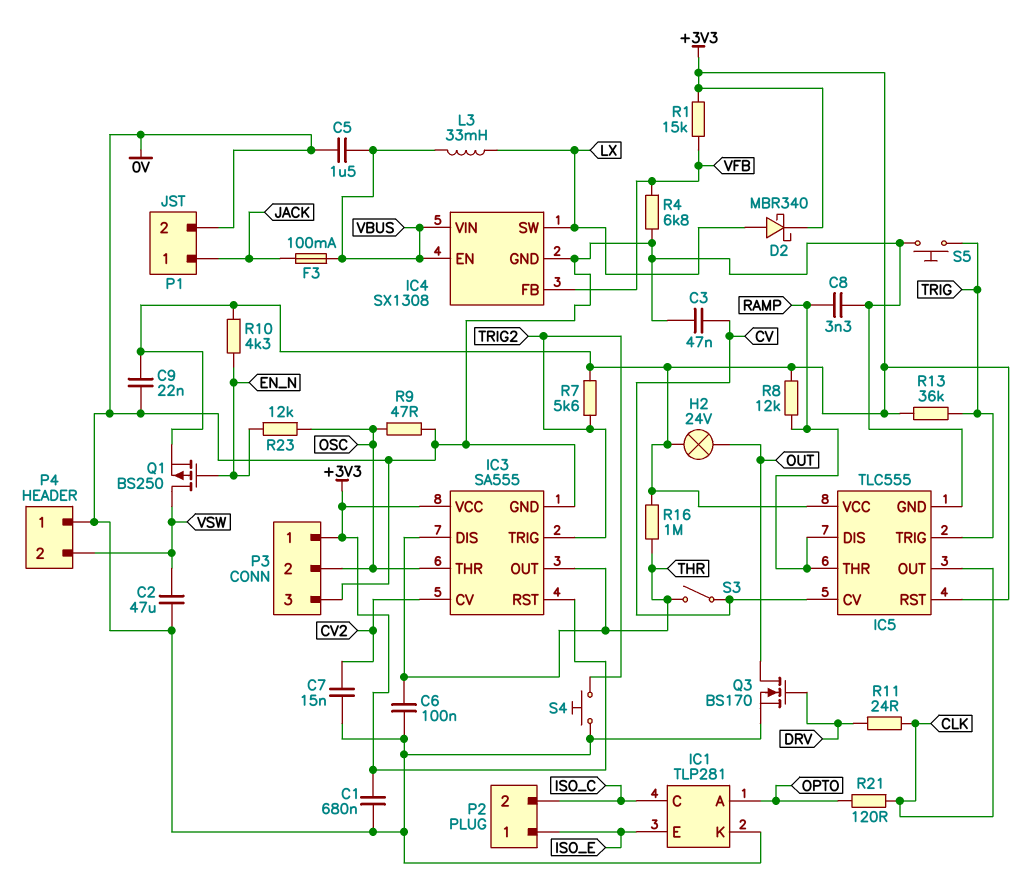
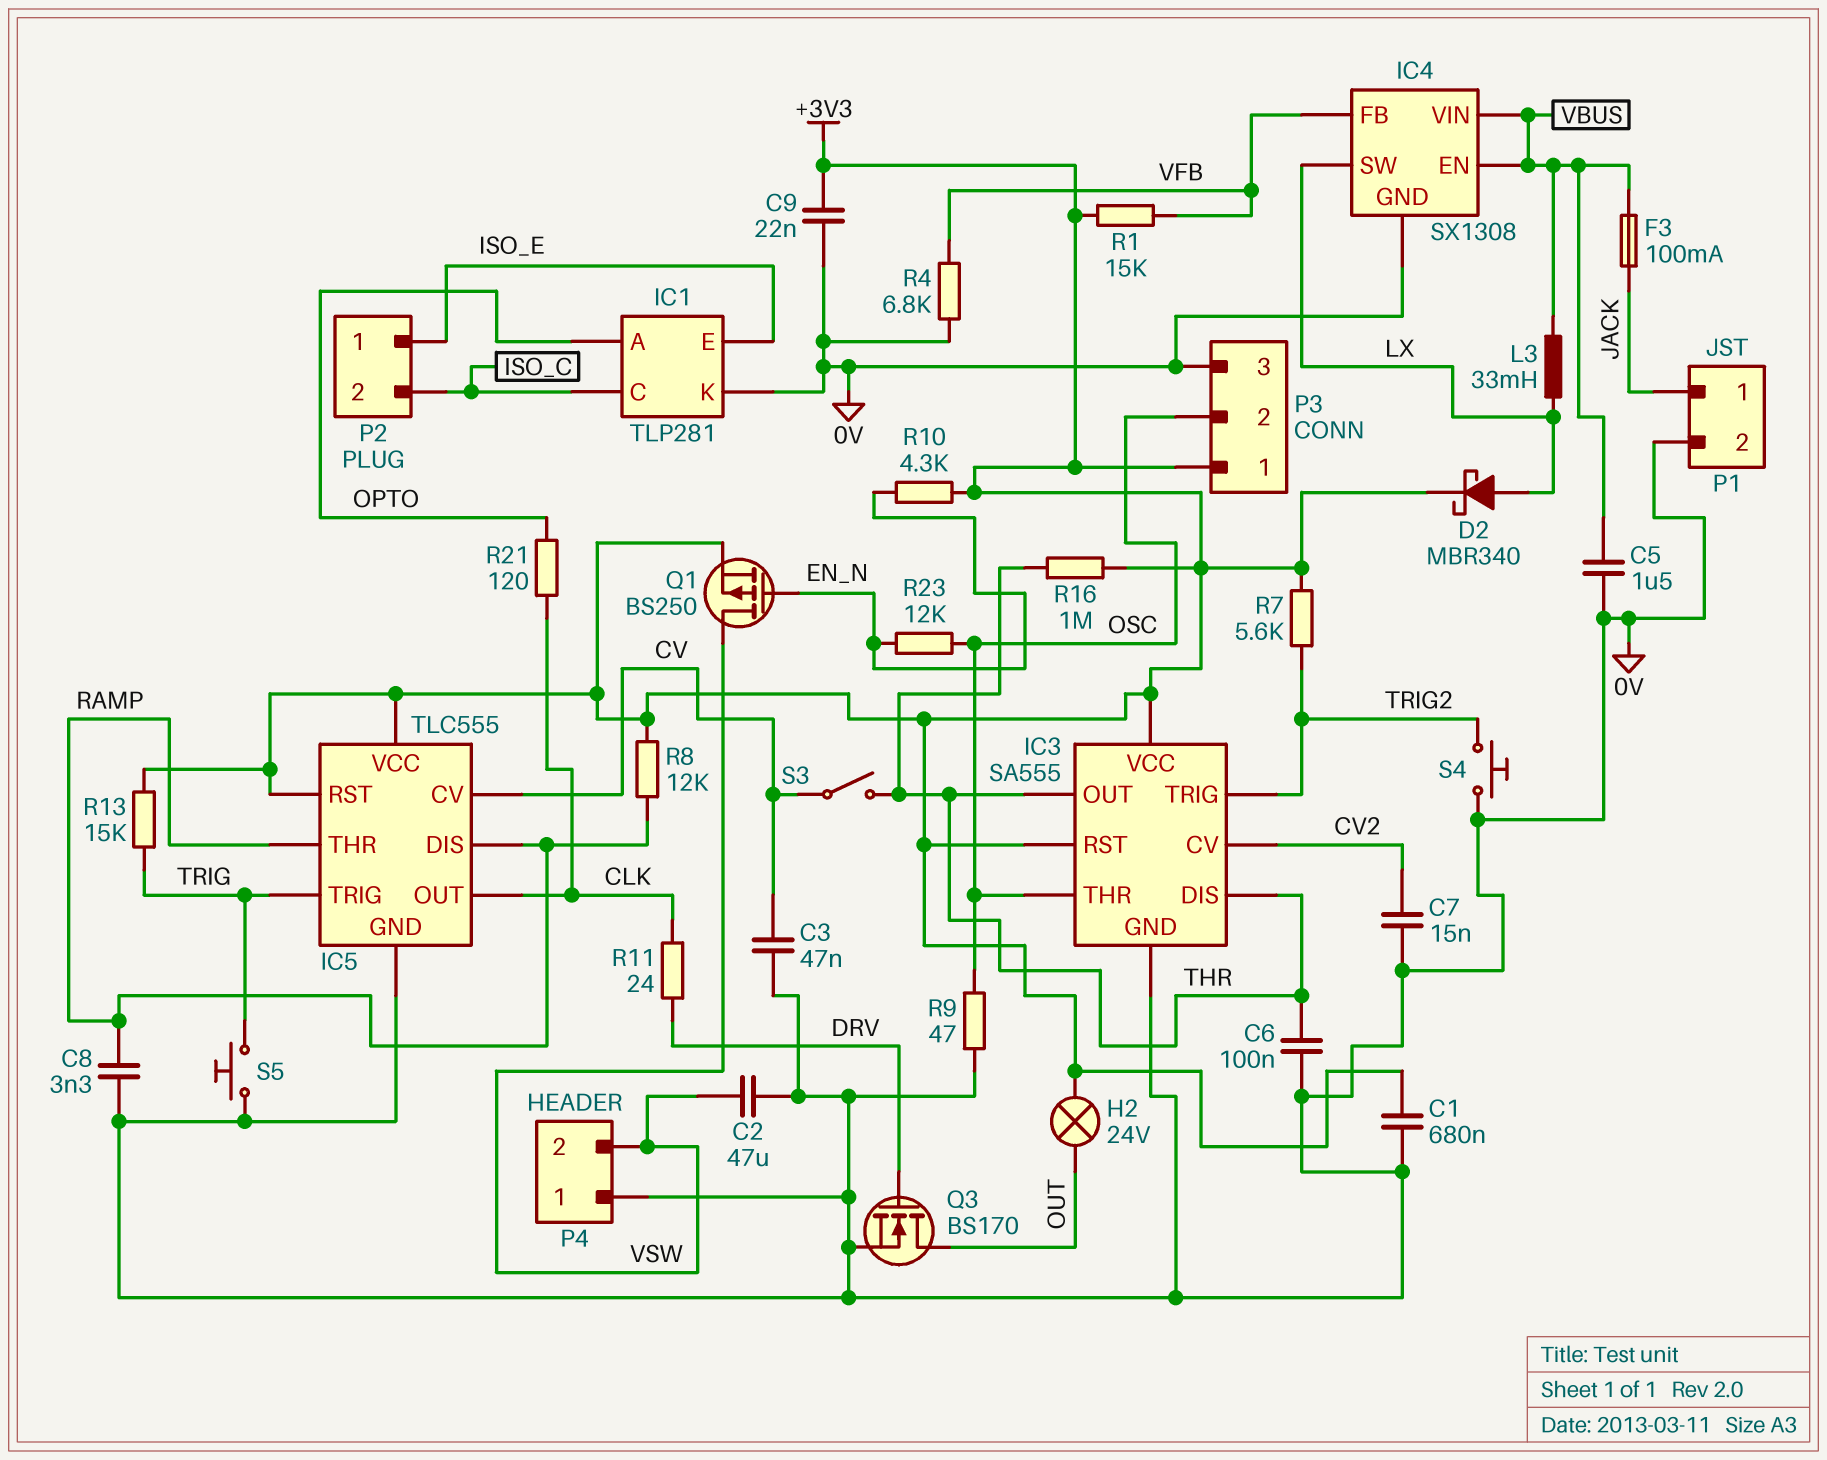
R13: 36k (+3V3, TRIG) -> 15k (+3V3, TRIG)

